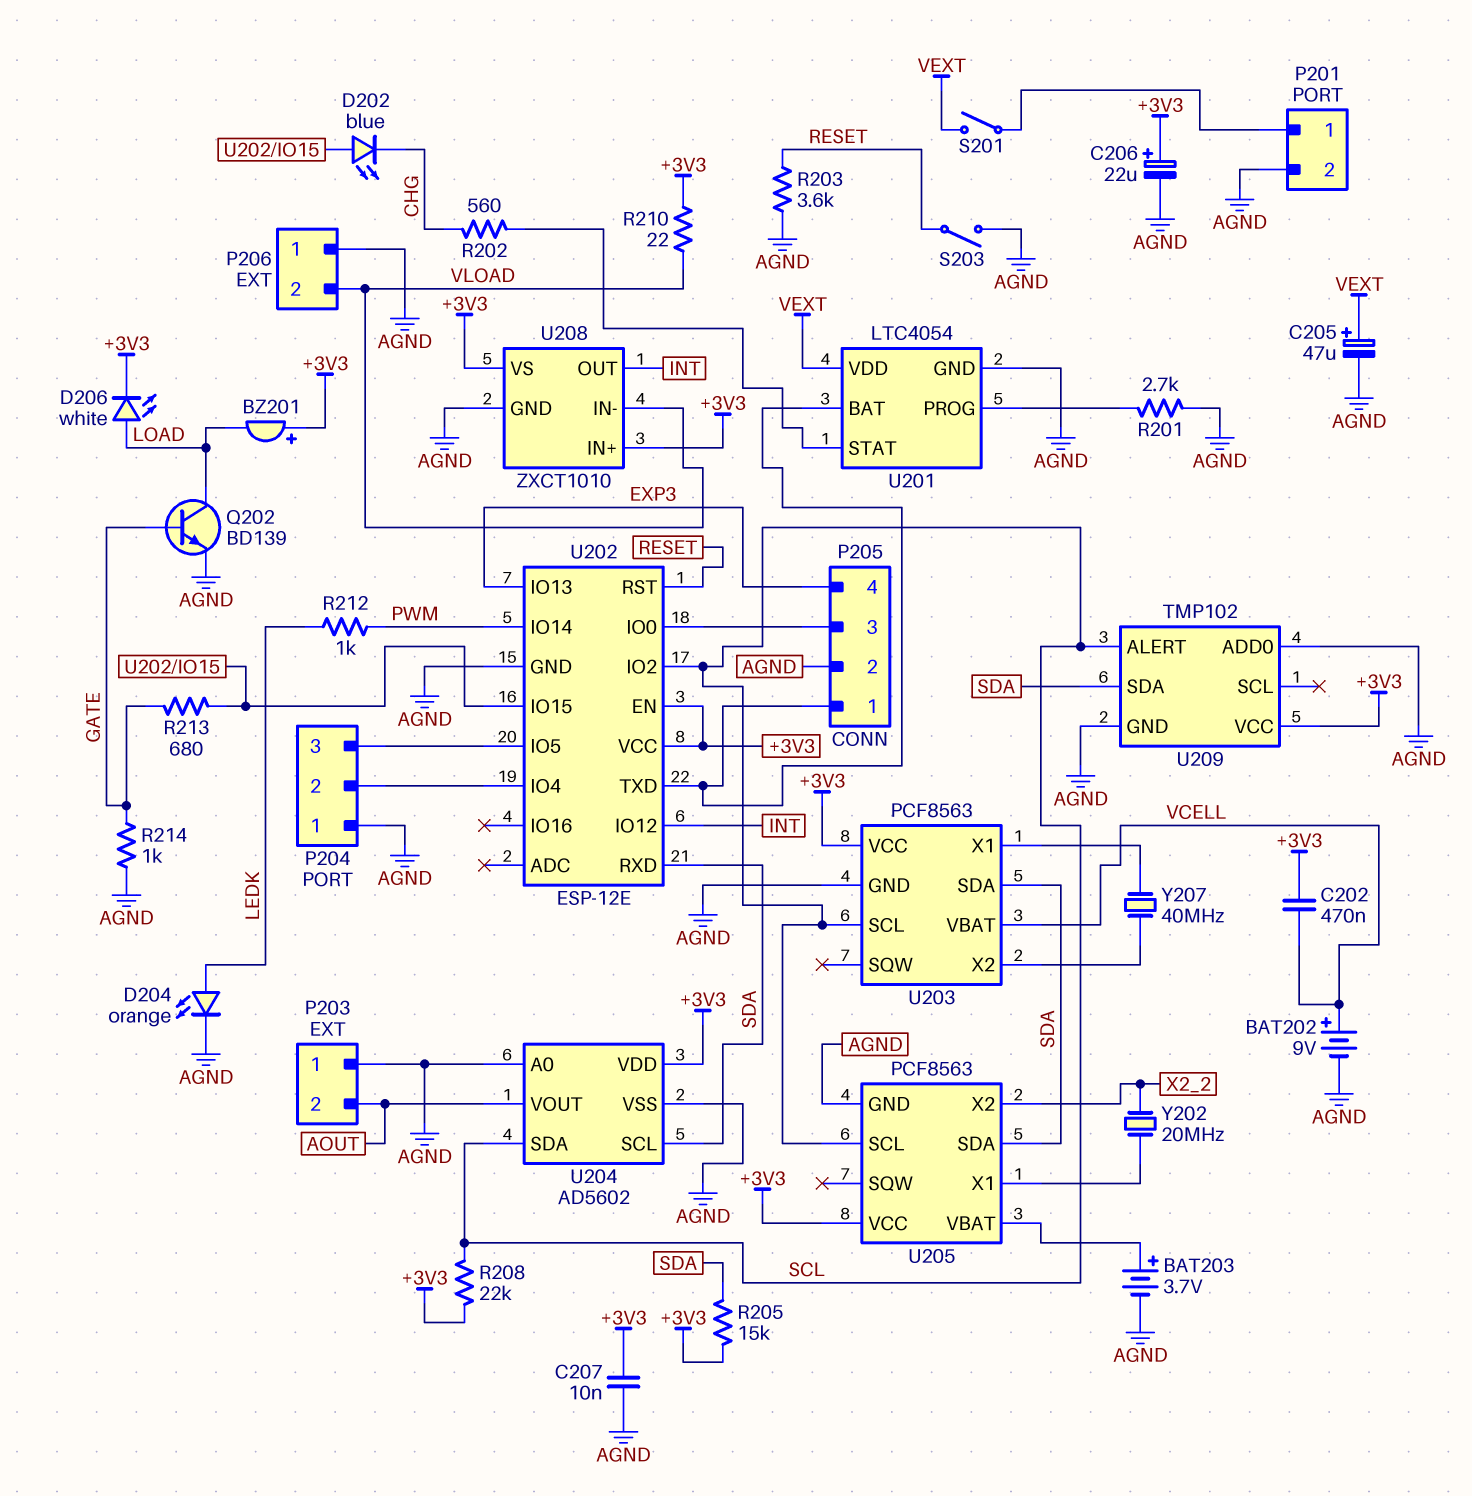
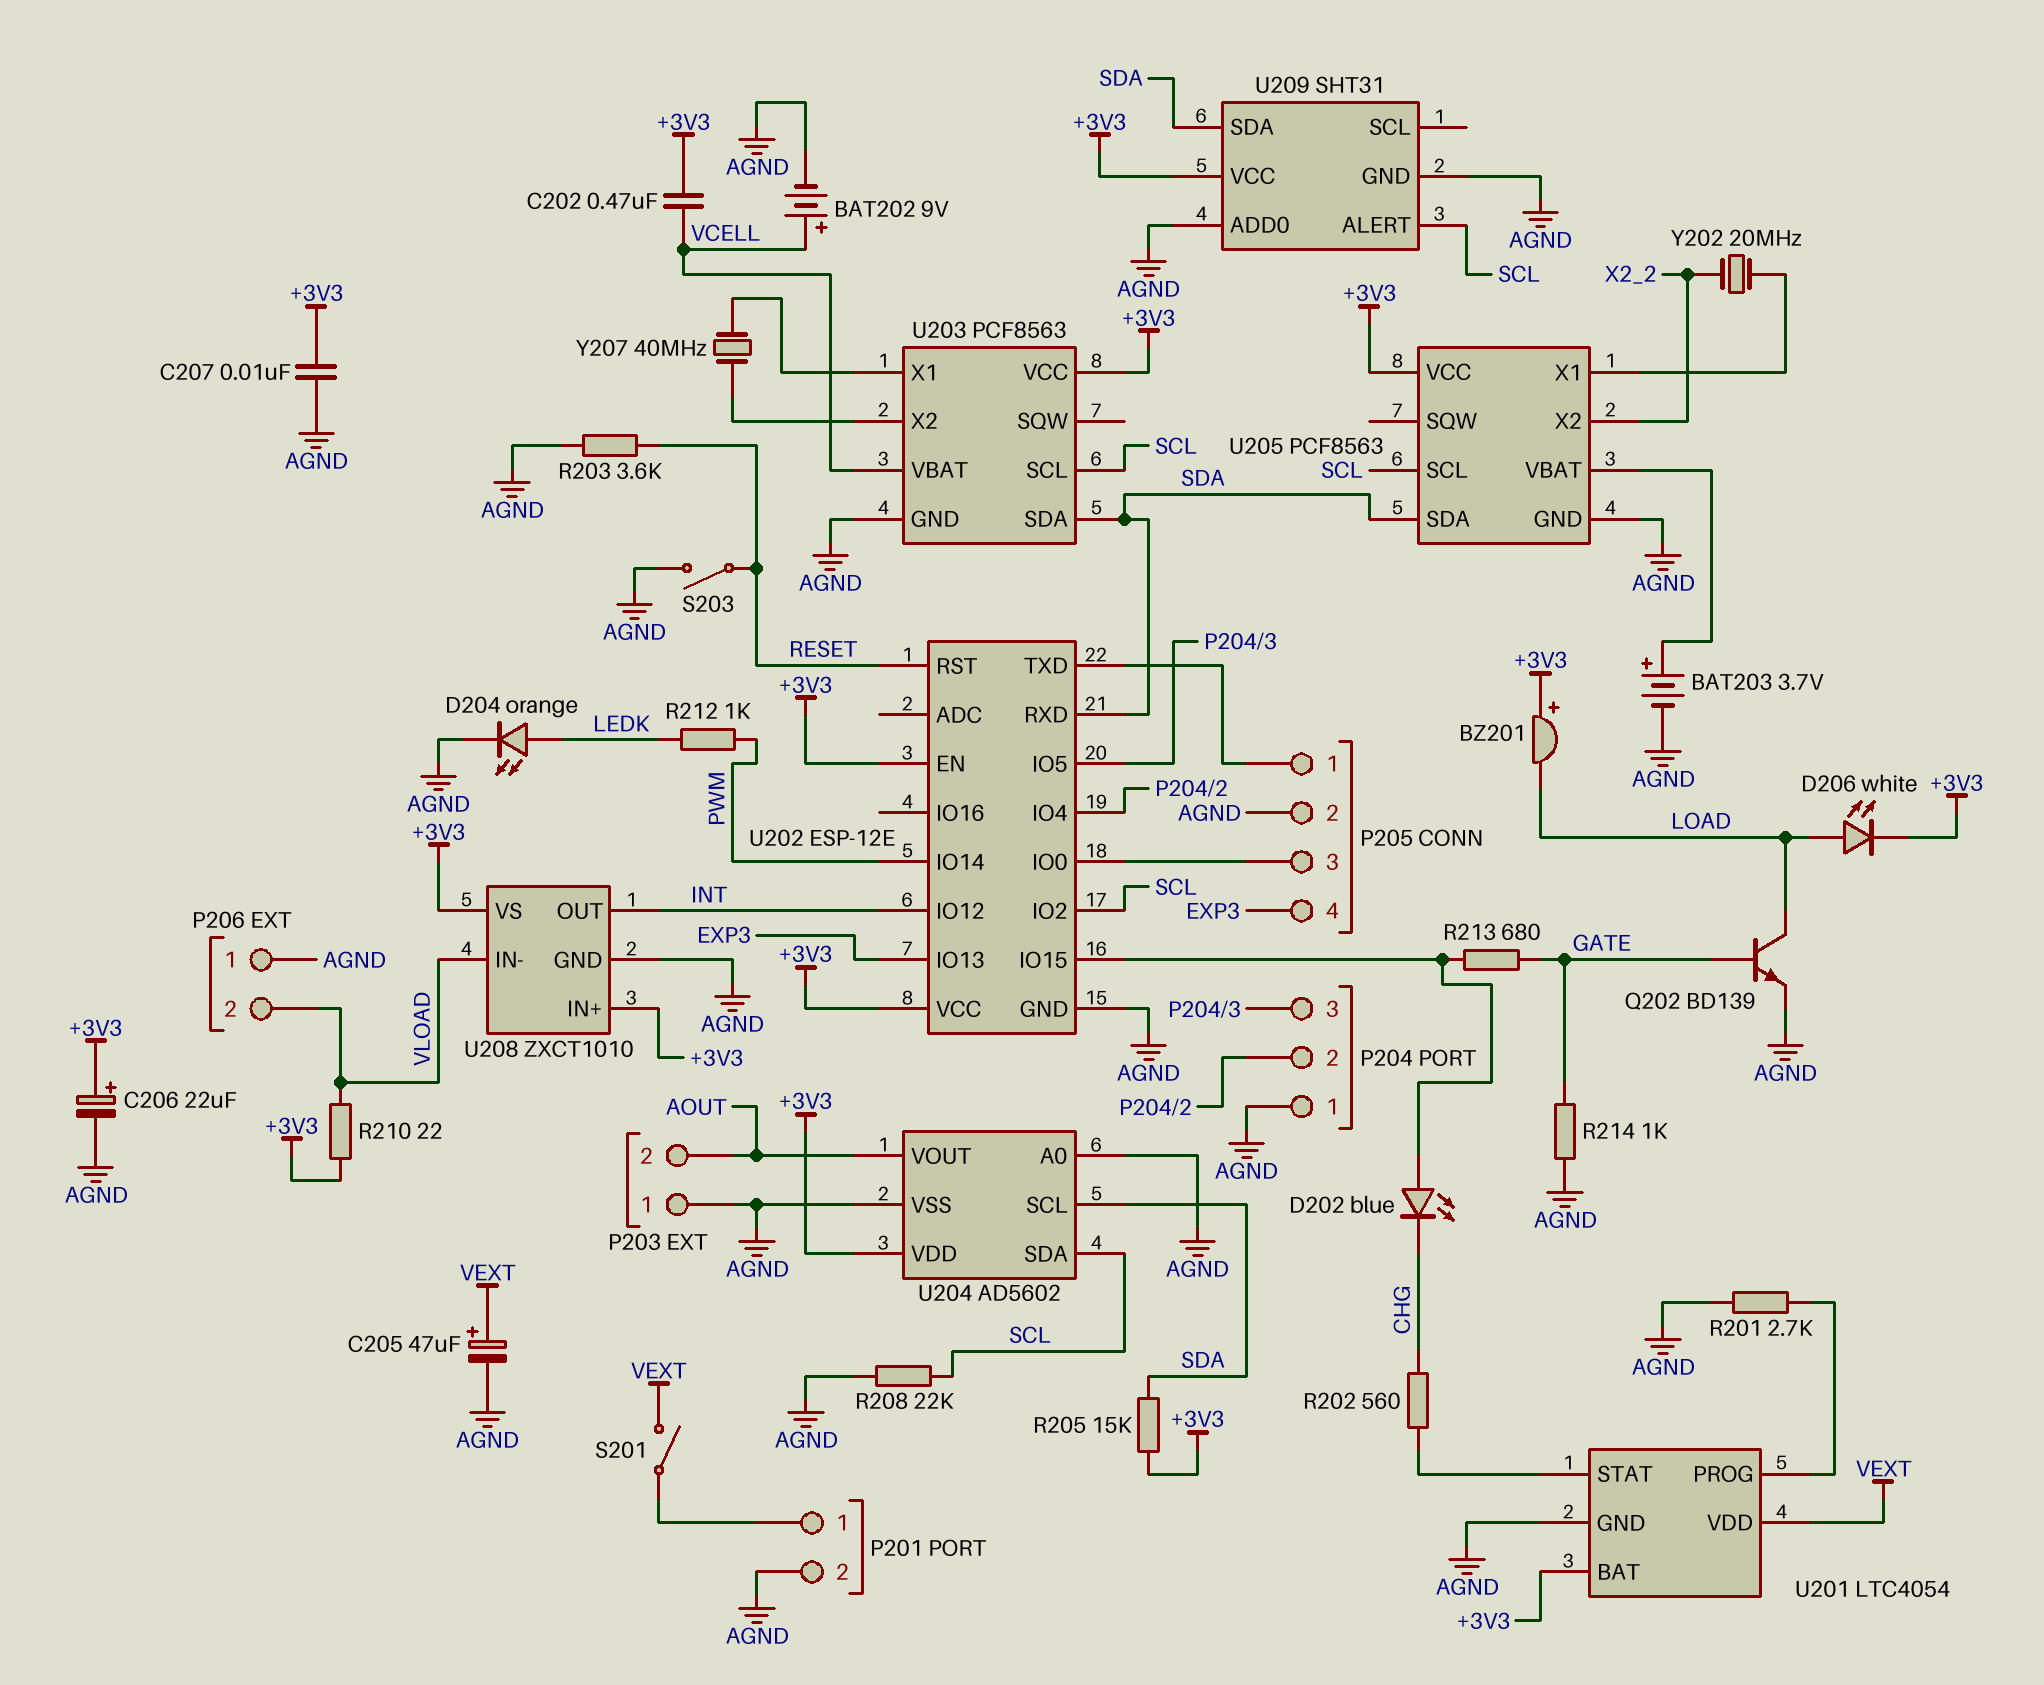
R208: 22k (+3V3, SCL) -> 22k (AGND, SCL)
U201 pin BAT: P205/1 -> +3V3
U209: TMP102 -> SHT31

